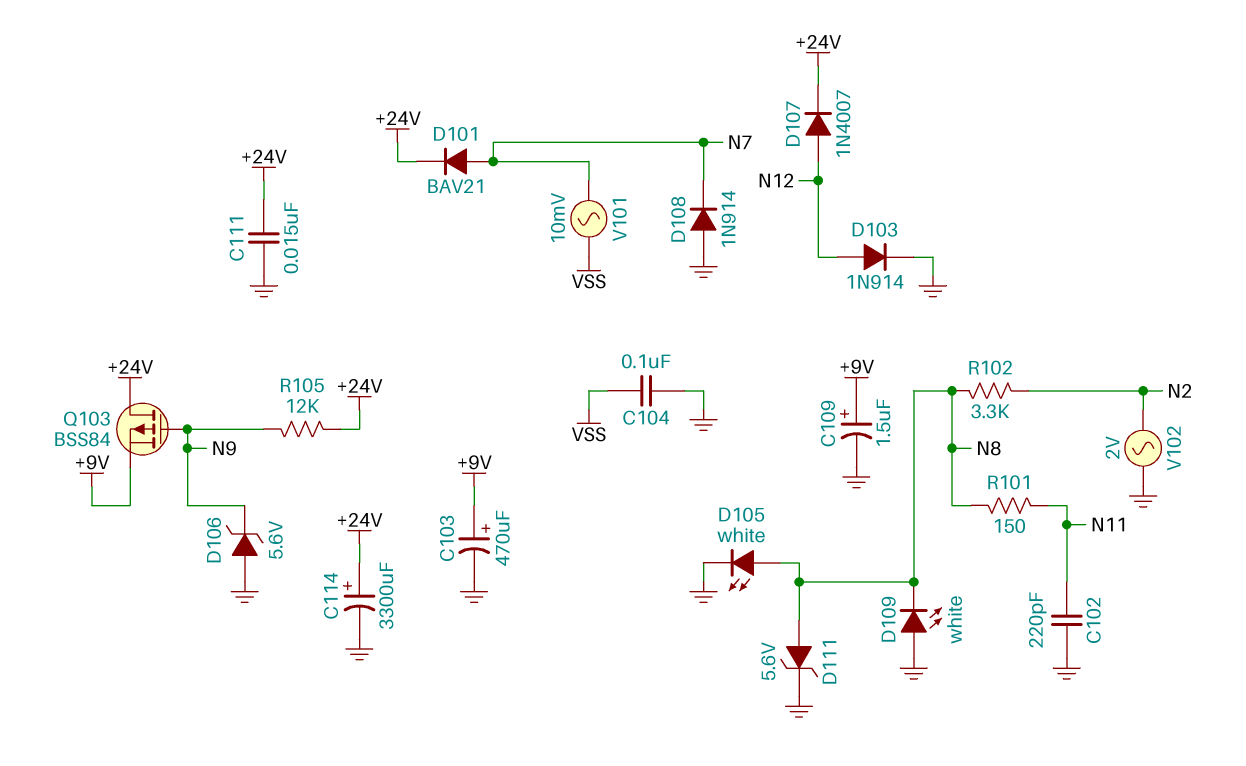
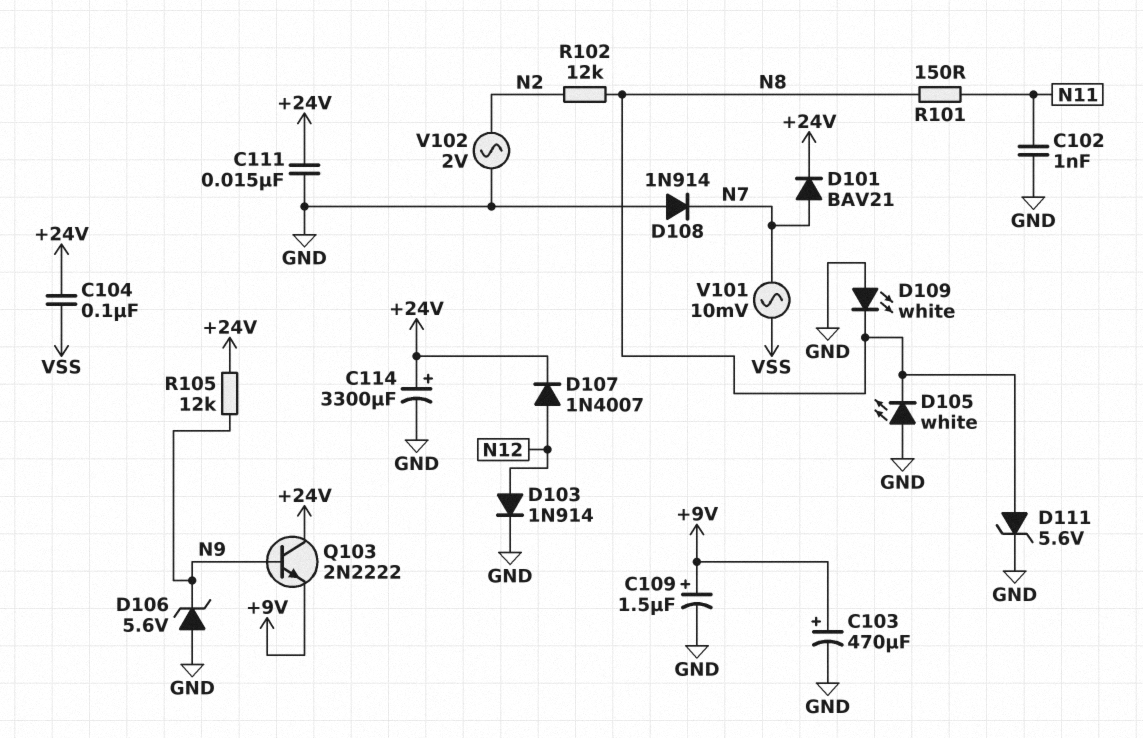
C102: 220pF (GND, N11) -> 1nF (GND, N11)
C104: 100nF (GND, VSS) -> 100nF (+24V, VSS)
D105: LED white (A N8, K GND) -> LED white (A GND, K N8)
Q103: PMOS BSS84 (G N9, D +24V, S +9V) -> NPN 2N2222 (B N9, C +24V, E +9V)
R102: 3.3k (N2, N8) -> 12k (N2, N8)

